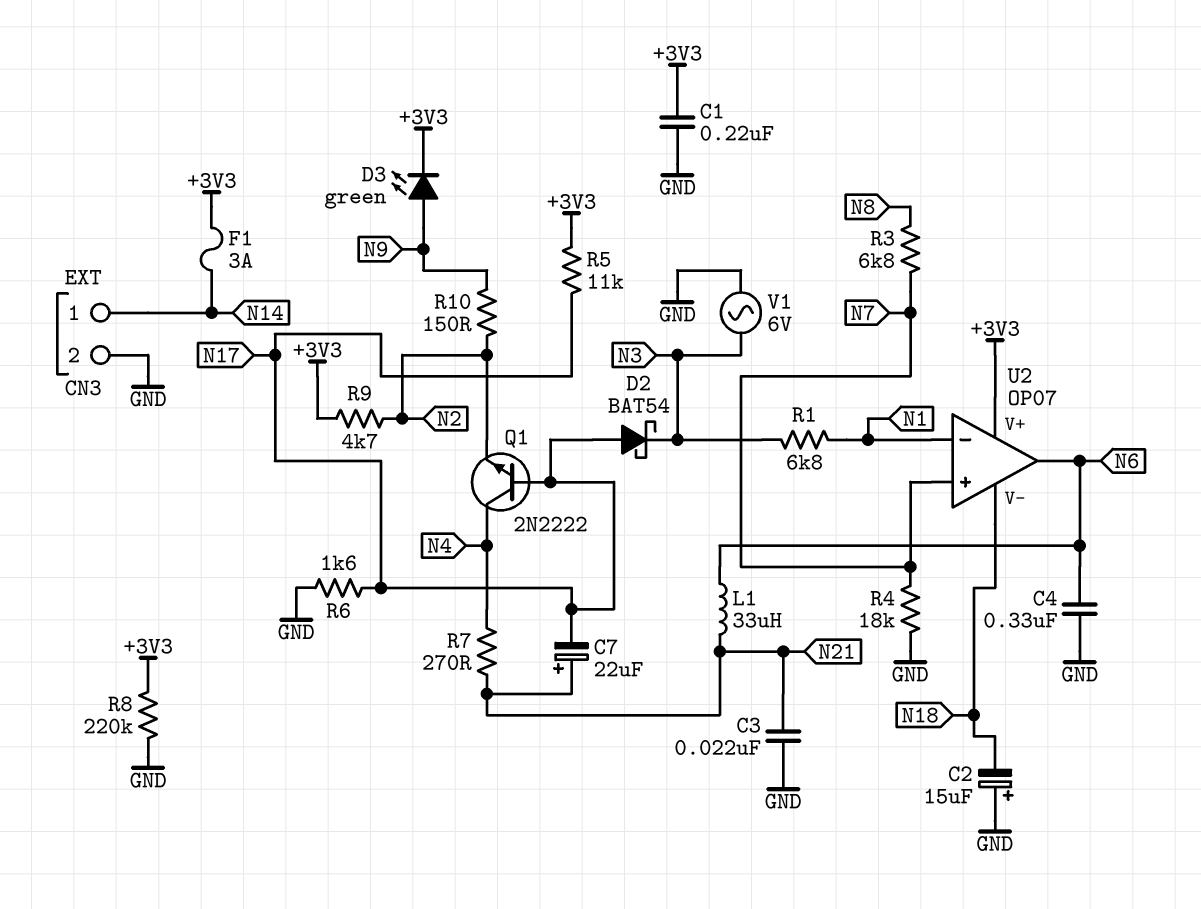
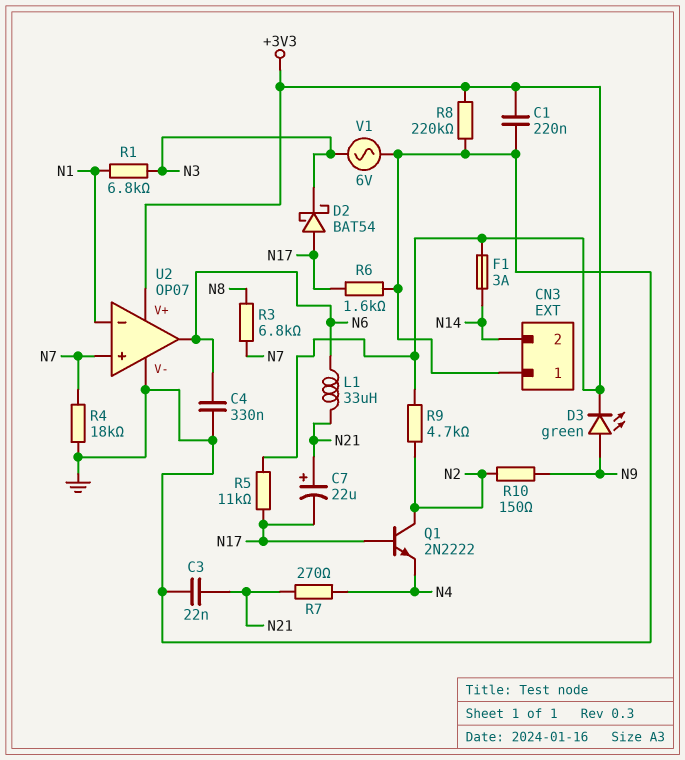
C2: 15uF (plus GND, minus N18) -> none
CN3 pin 1: N14 -> GND
CN3 pin 2: GND -> N14
Q1: NPN 2N2222 (B N17, C N4, E N2) -> NPN 2N2222 (B N17, C N2, E N4)
U2 pin V-: N18 -> GND

